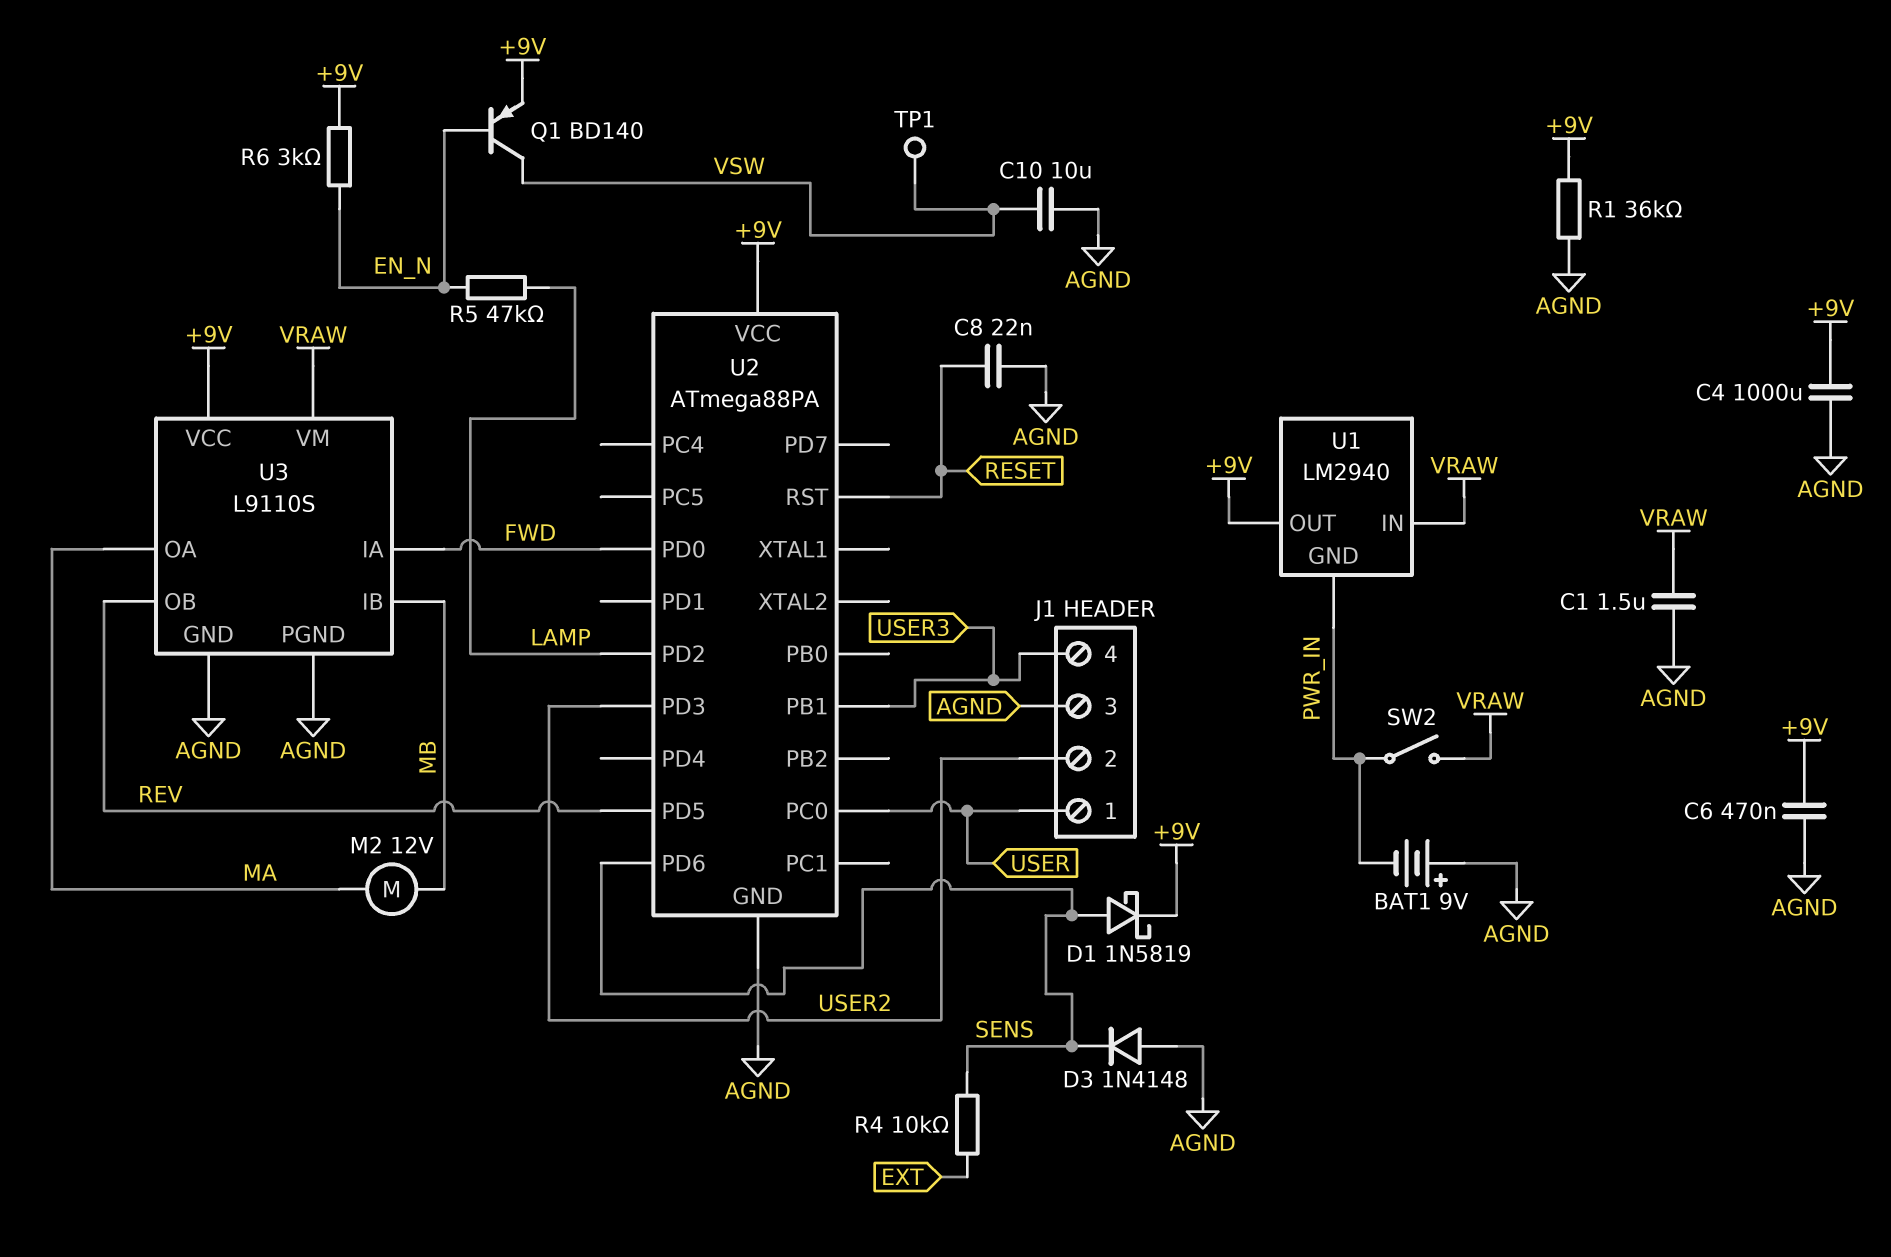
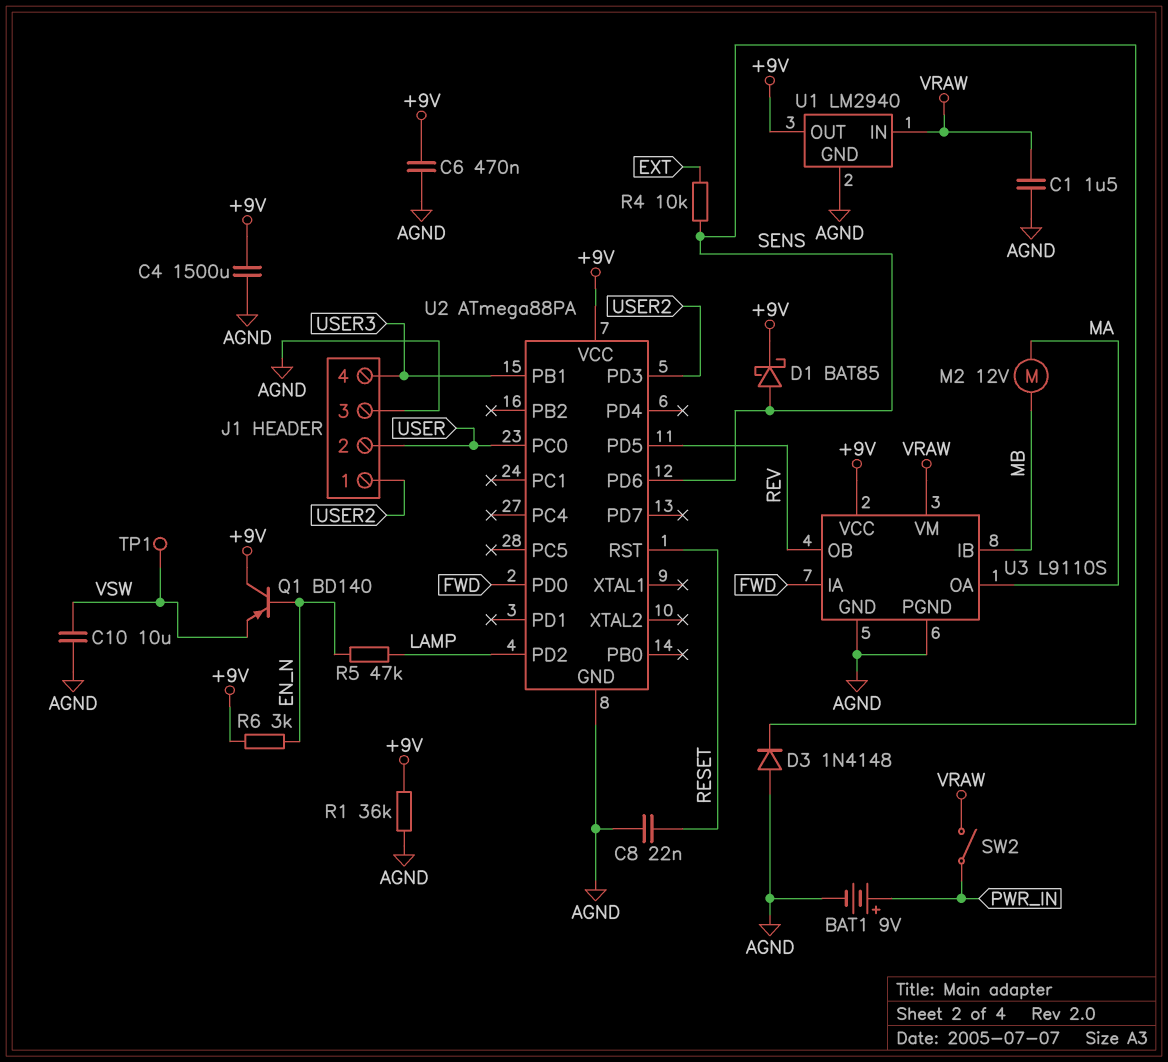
BAT1: 9V (plus AGND, minus PWR_IN) -> 9V (plus PWR_IN, minus AGND)
C4: 1000uF (+9V, AGND) -> 1500uF (+9V, AGND)
D1: schottky 1N5819 (A SENS, K +9V) -> schottky BAT85 (A SENS, K +9V)
J1 pin 1: USER -> USER2
J1 pin 2: USER2 -> USER
Q1: PNP BD140 (B EN_N, C VSW, E +9V) -> PNP BD140 (B EN_N, C +9V, E VSW)
U1 pin GND: PWR_IN -> AGND

